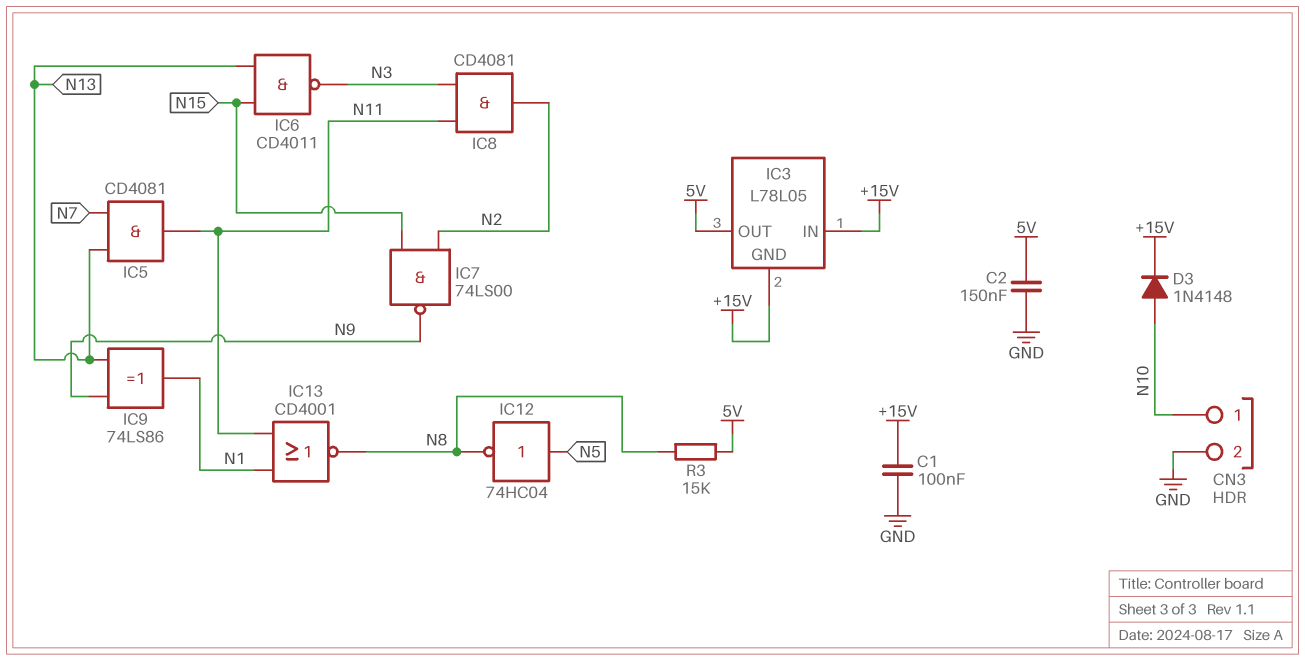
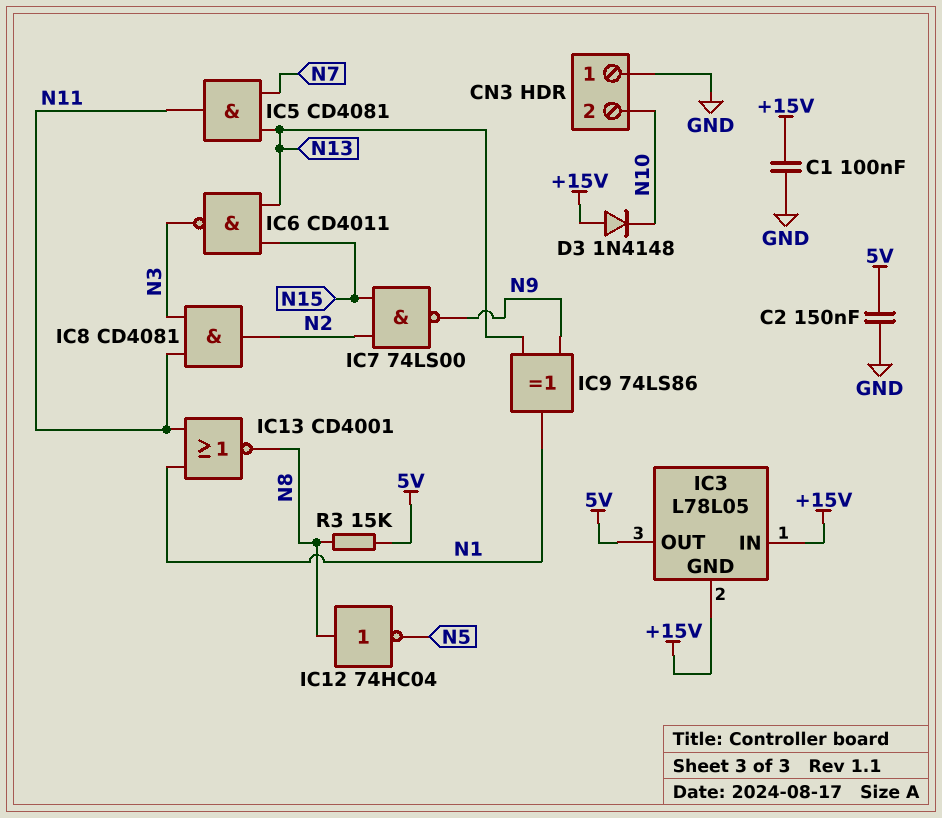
CN3 pin 1: N10 -> GND
CN3 pin 2: GND -> N10
D3: diode 1N4148 (A N10, K +15V) -> diode 1N4148 (A +15V, K N10)
IC12: NOT 74HC04 (in N5, out N8) -> NOT 74HC04 (in N8, out N5)

